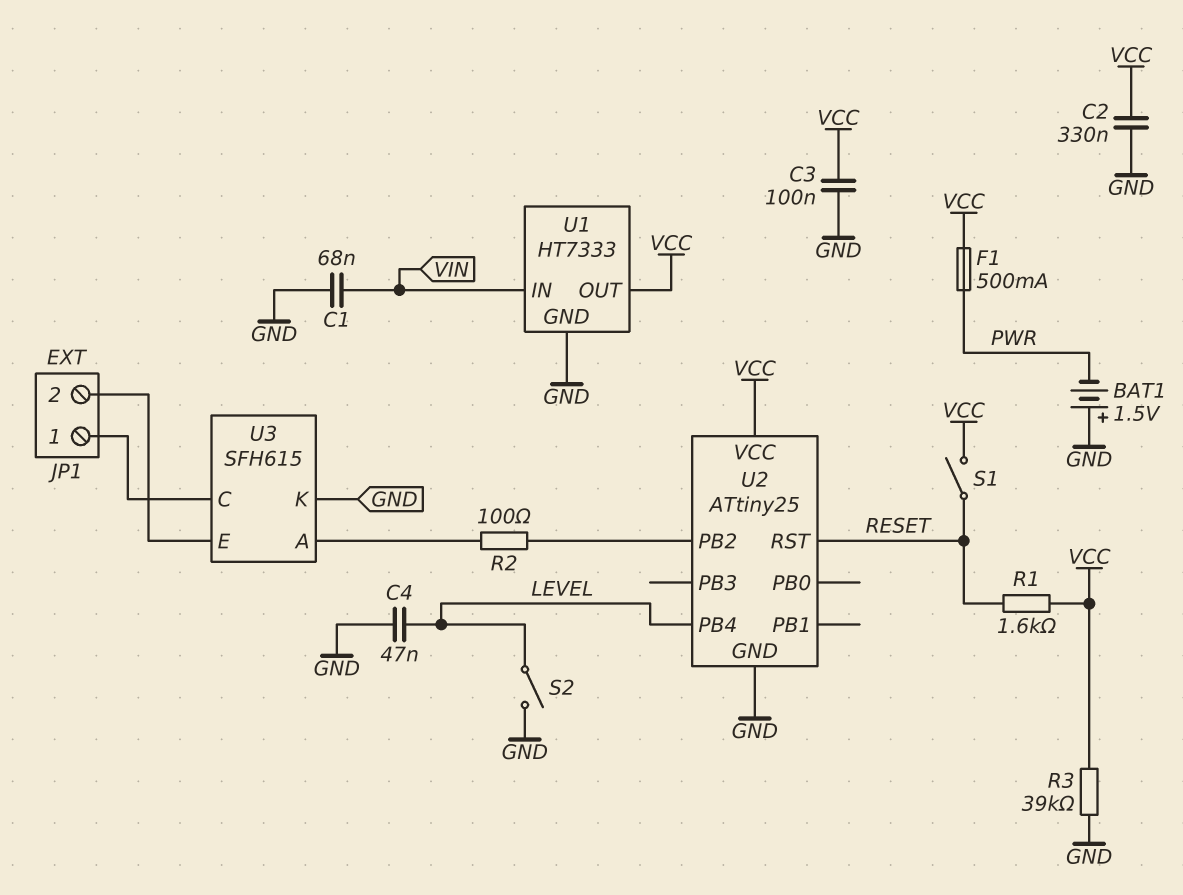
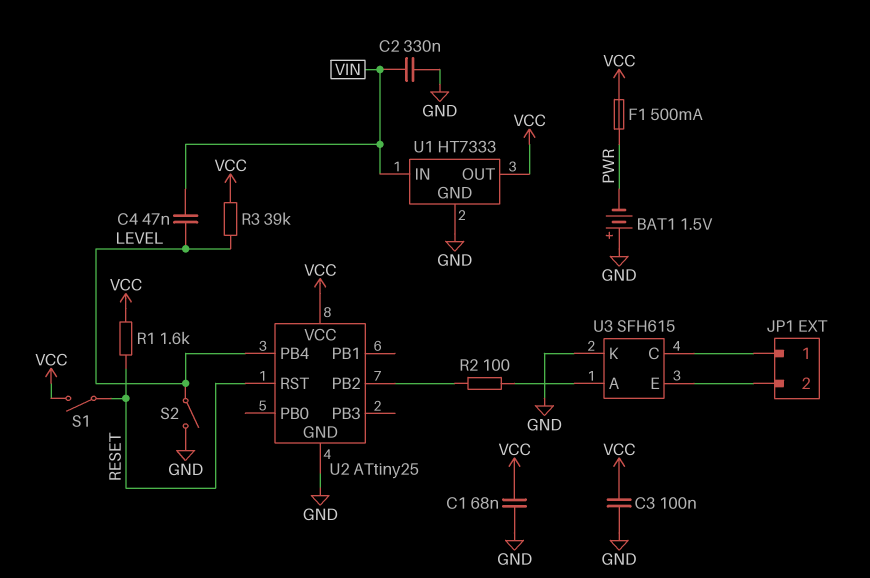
C1: 68nF (GND, VIN) -> 68nF (GND, VCC)
C2: 330nF (GND, VCC) -> 330nF (GND, VIN)
C4: 47nF (GND, LEVEL) -> 47nF (LEVEL, VIN)
R3: 39k (GND, VCC) -> 39k (LEVEL, VCC)

